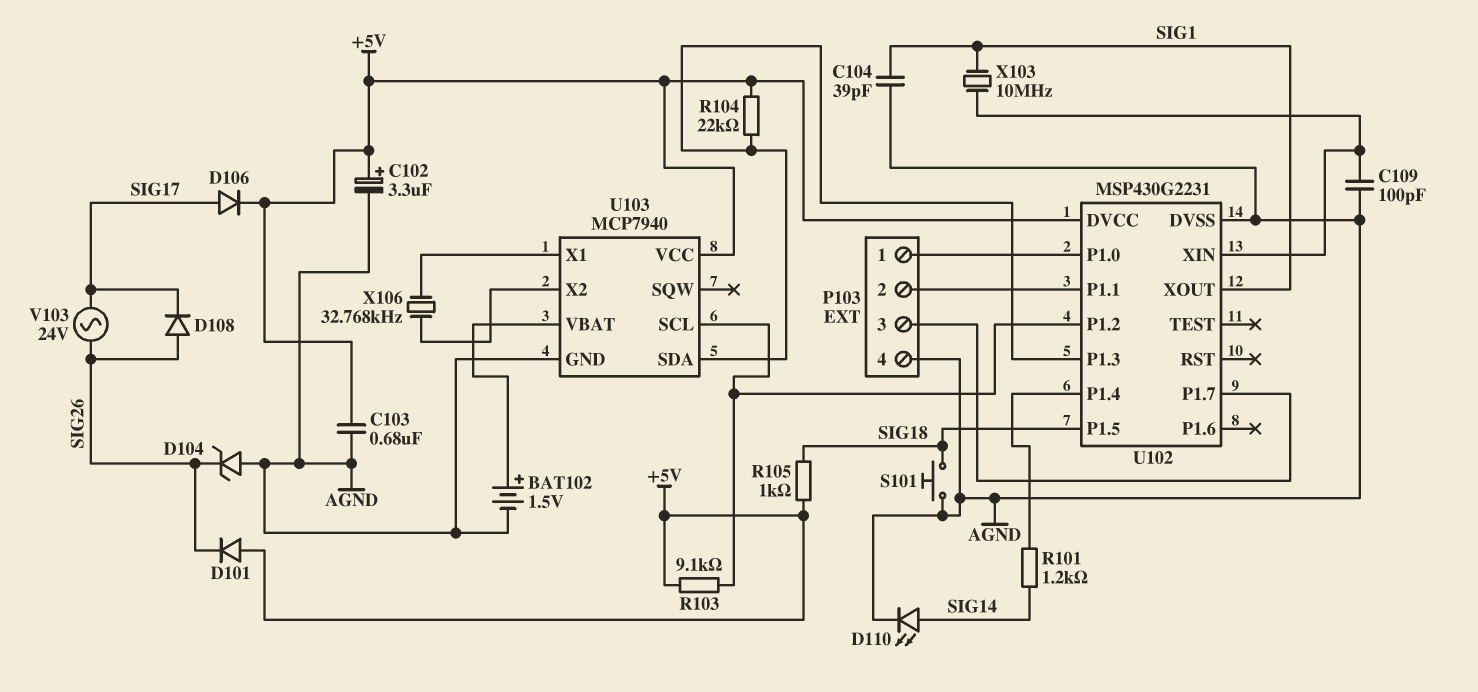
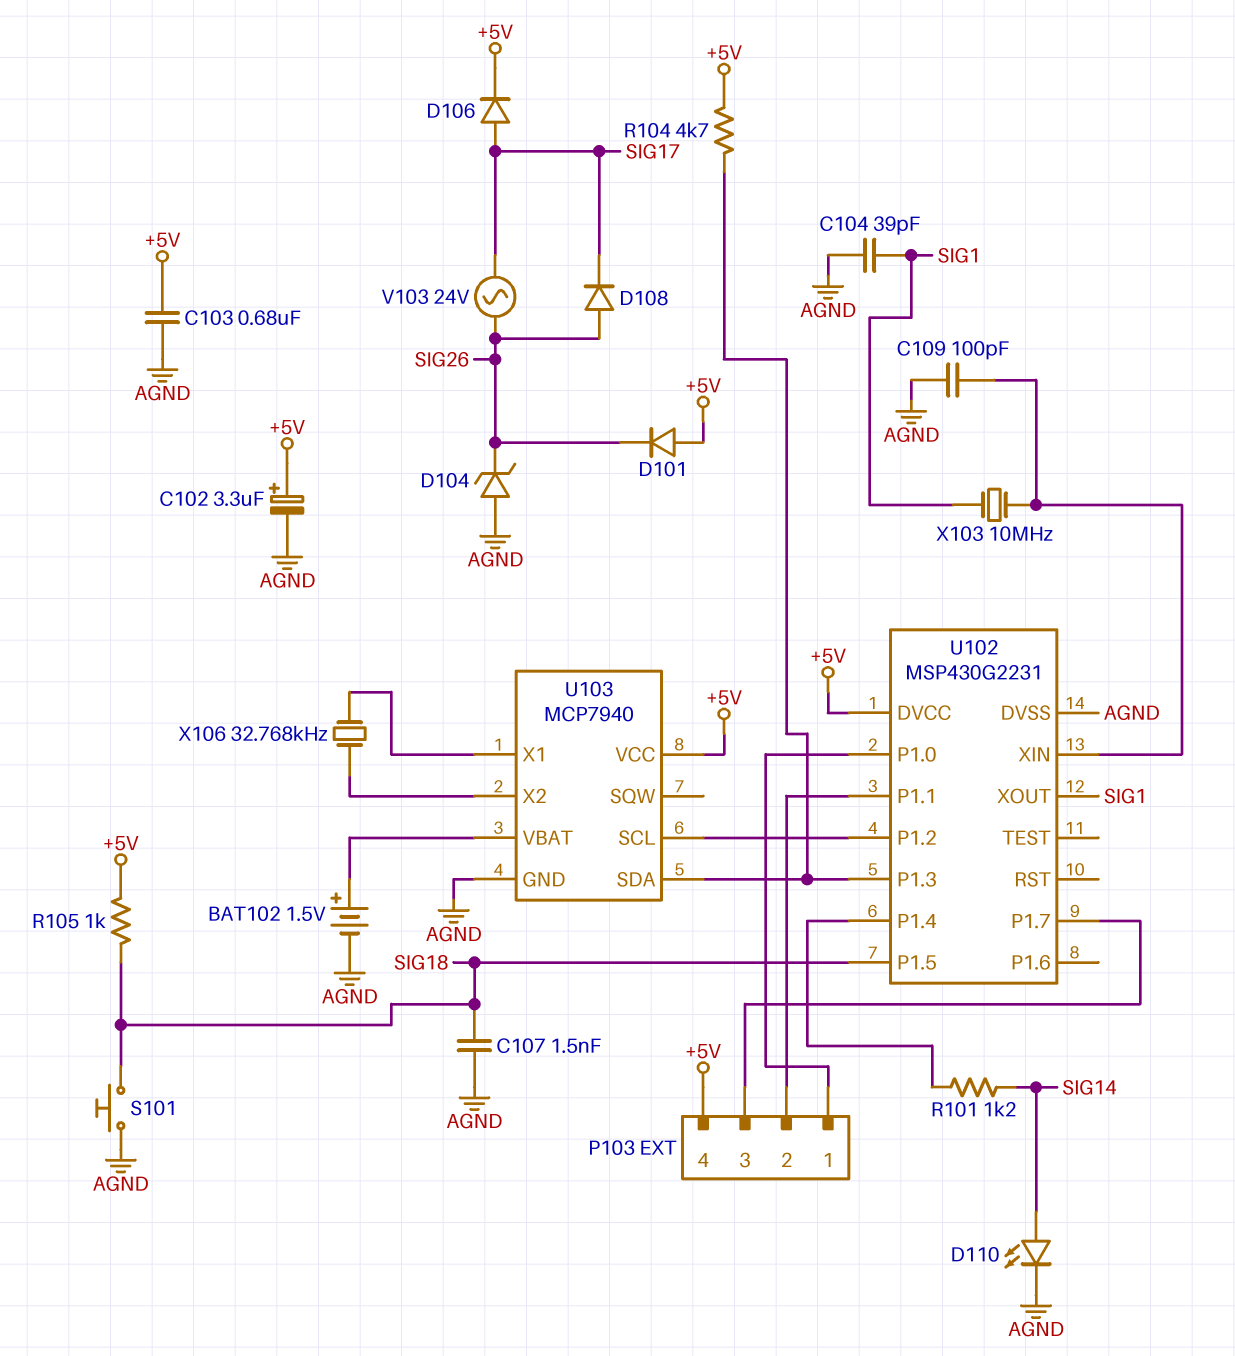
C107: none -> 1.5nF (AGND, SIG18)
P103 pin 4: AGND -> +5V
R103: 9.1k (+5V, U102/P1.2) -> none
R104: 22k (+5V, U102/P1.3) -> 4.7k (+5V, U102/P1.3)

